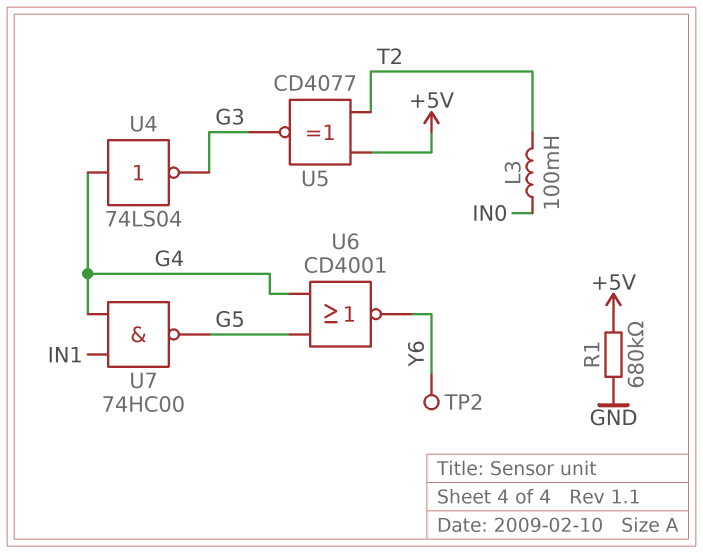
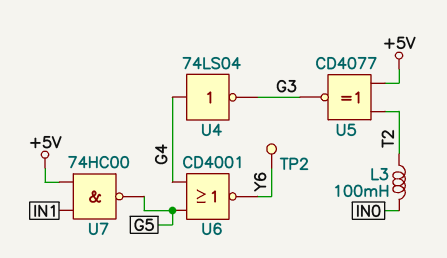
R1: 680k (+5V, GND) -> none
U7: NAND 74HC00 (in G4, in IN1, out G5) -> NAND 74HC00 (in +5V, in IN1, out G5)

